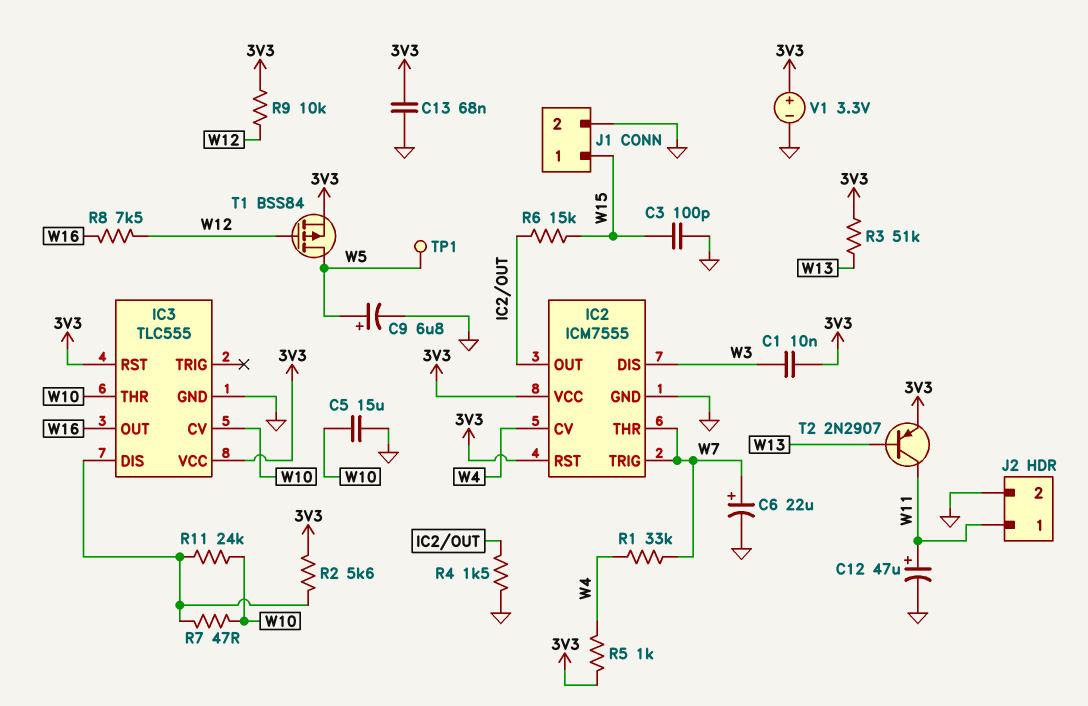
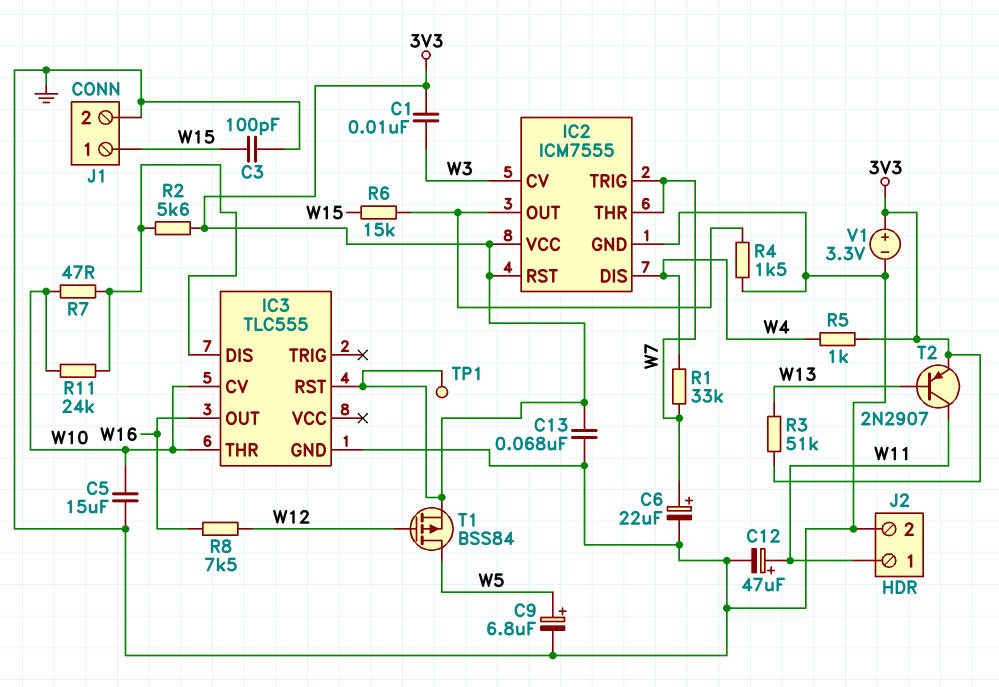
IC2 pin CV: W4 -> W3
IC2 pin DIS: W3 -> W4
IC3 pin VCC: 3V3 -> none
R9: 10k (3V3, W12) -> none
TP1: test point (W5) -> test point (3V3)

